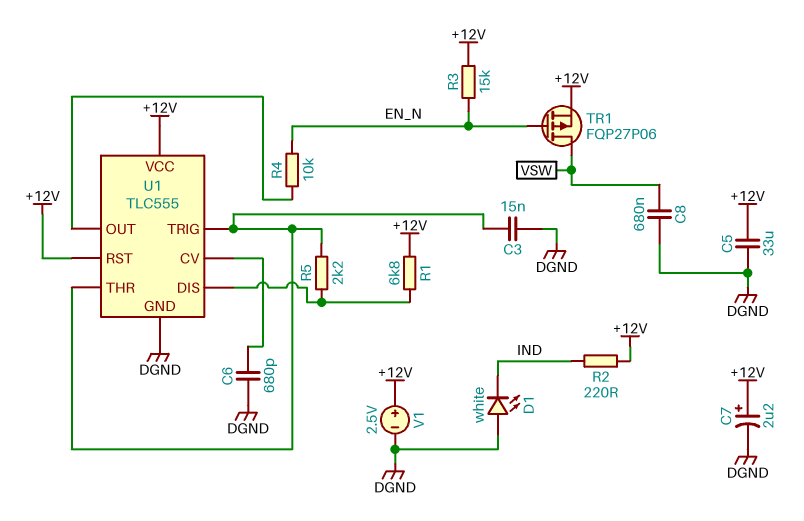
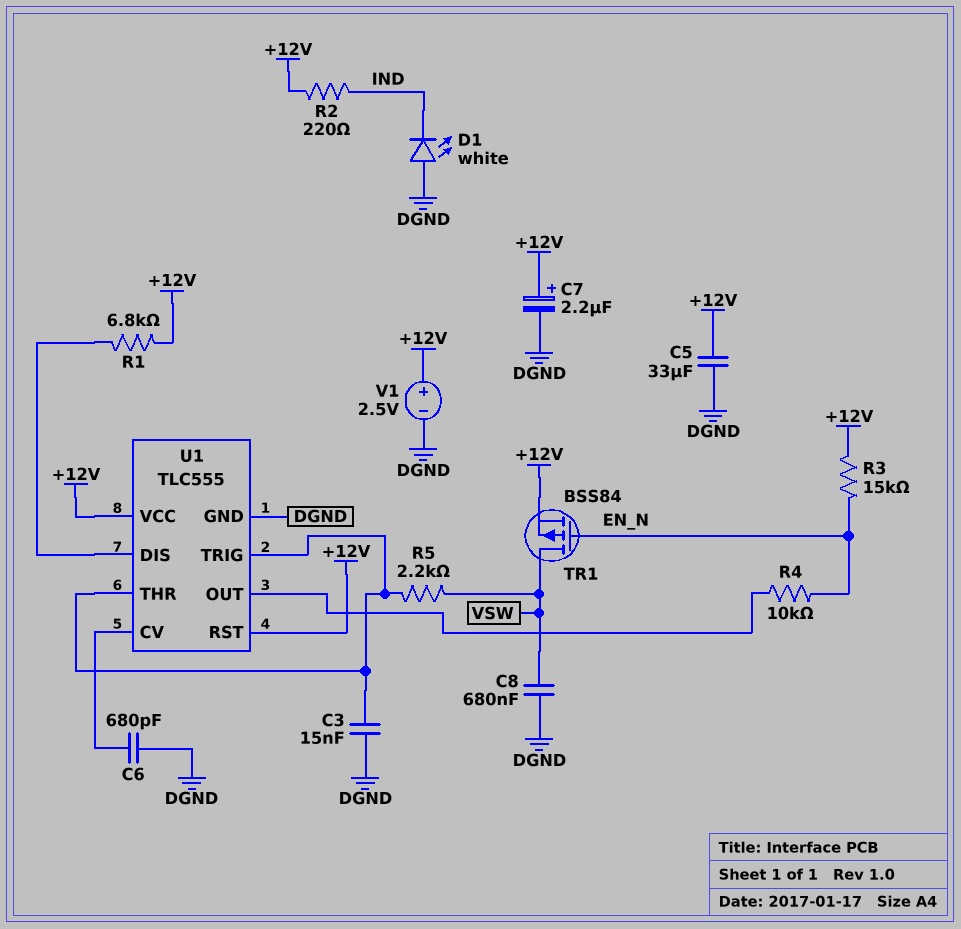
R5: 2.2k (U1/DIS, U1/THR) -> 2.2k (U1/THR, VSW)
TR1: PMOS FQP27P06 (G EN_N, D VSW, S +12V) -> PMOS BSS84 (G EN_N, D VSW, S +12V)

